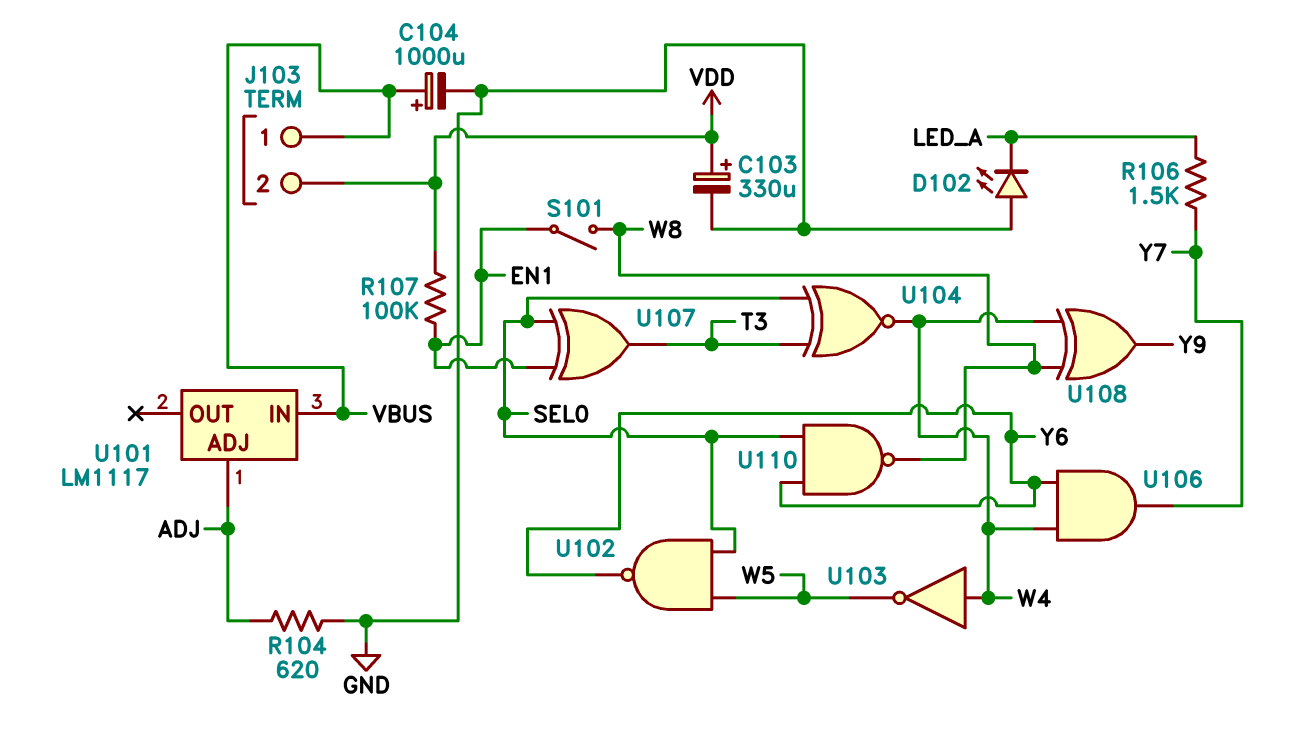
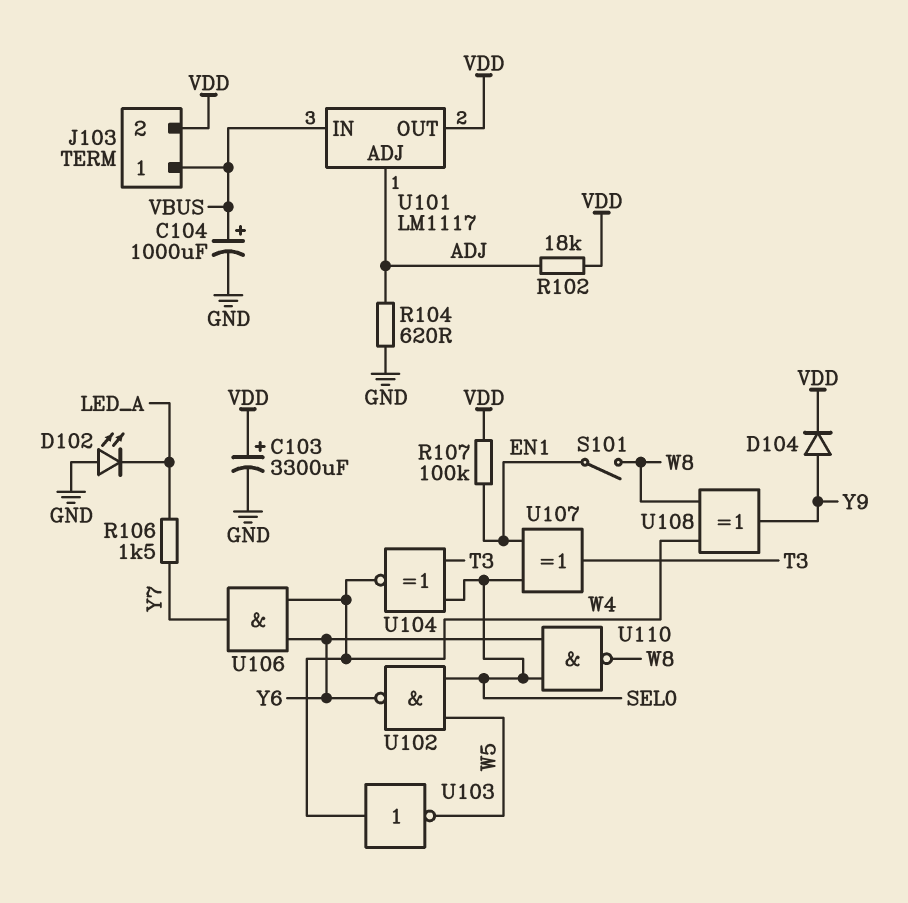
C103: 330uF (plus VDD, minus GND) -> 3300uF (plus VDD, minus GND)
D104: none -> diode (A Y9, K VDD)
R102: none -> 18k (ADJ, VDD)
U101 pin OUT: none -> VDD

